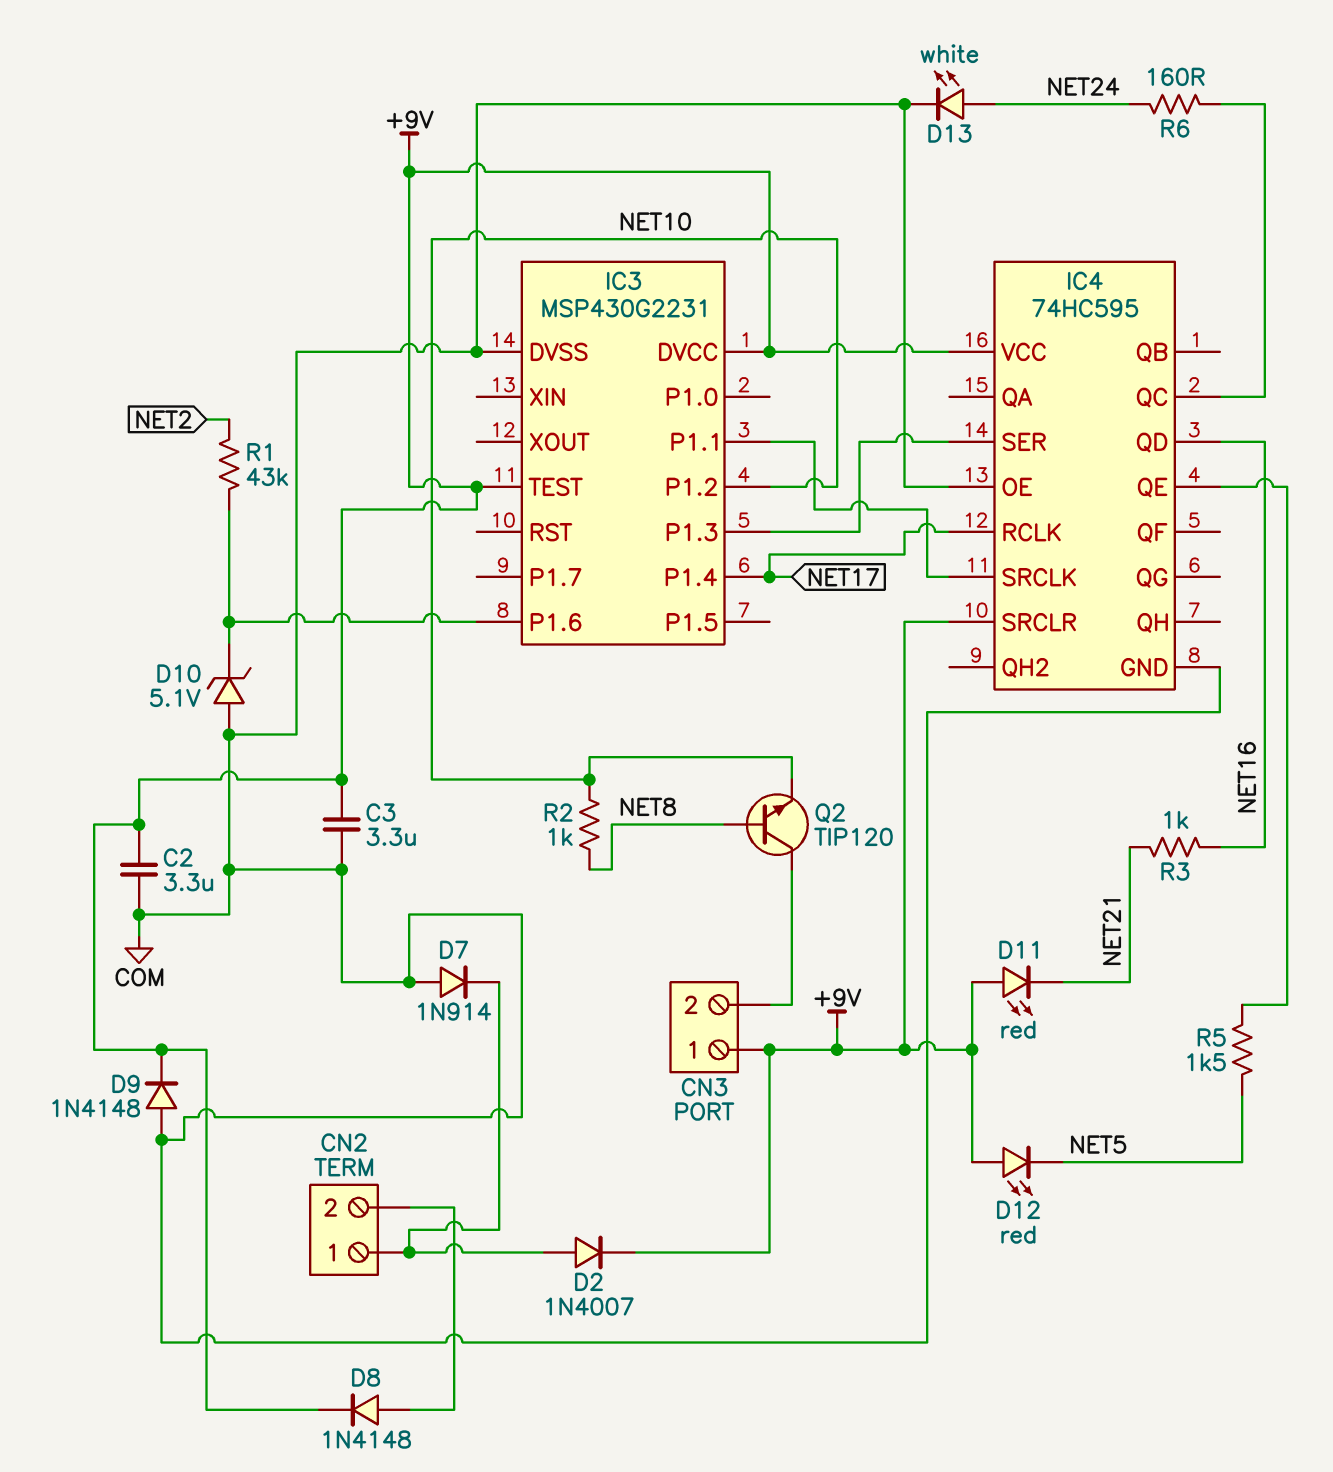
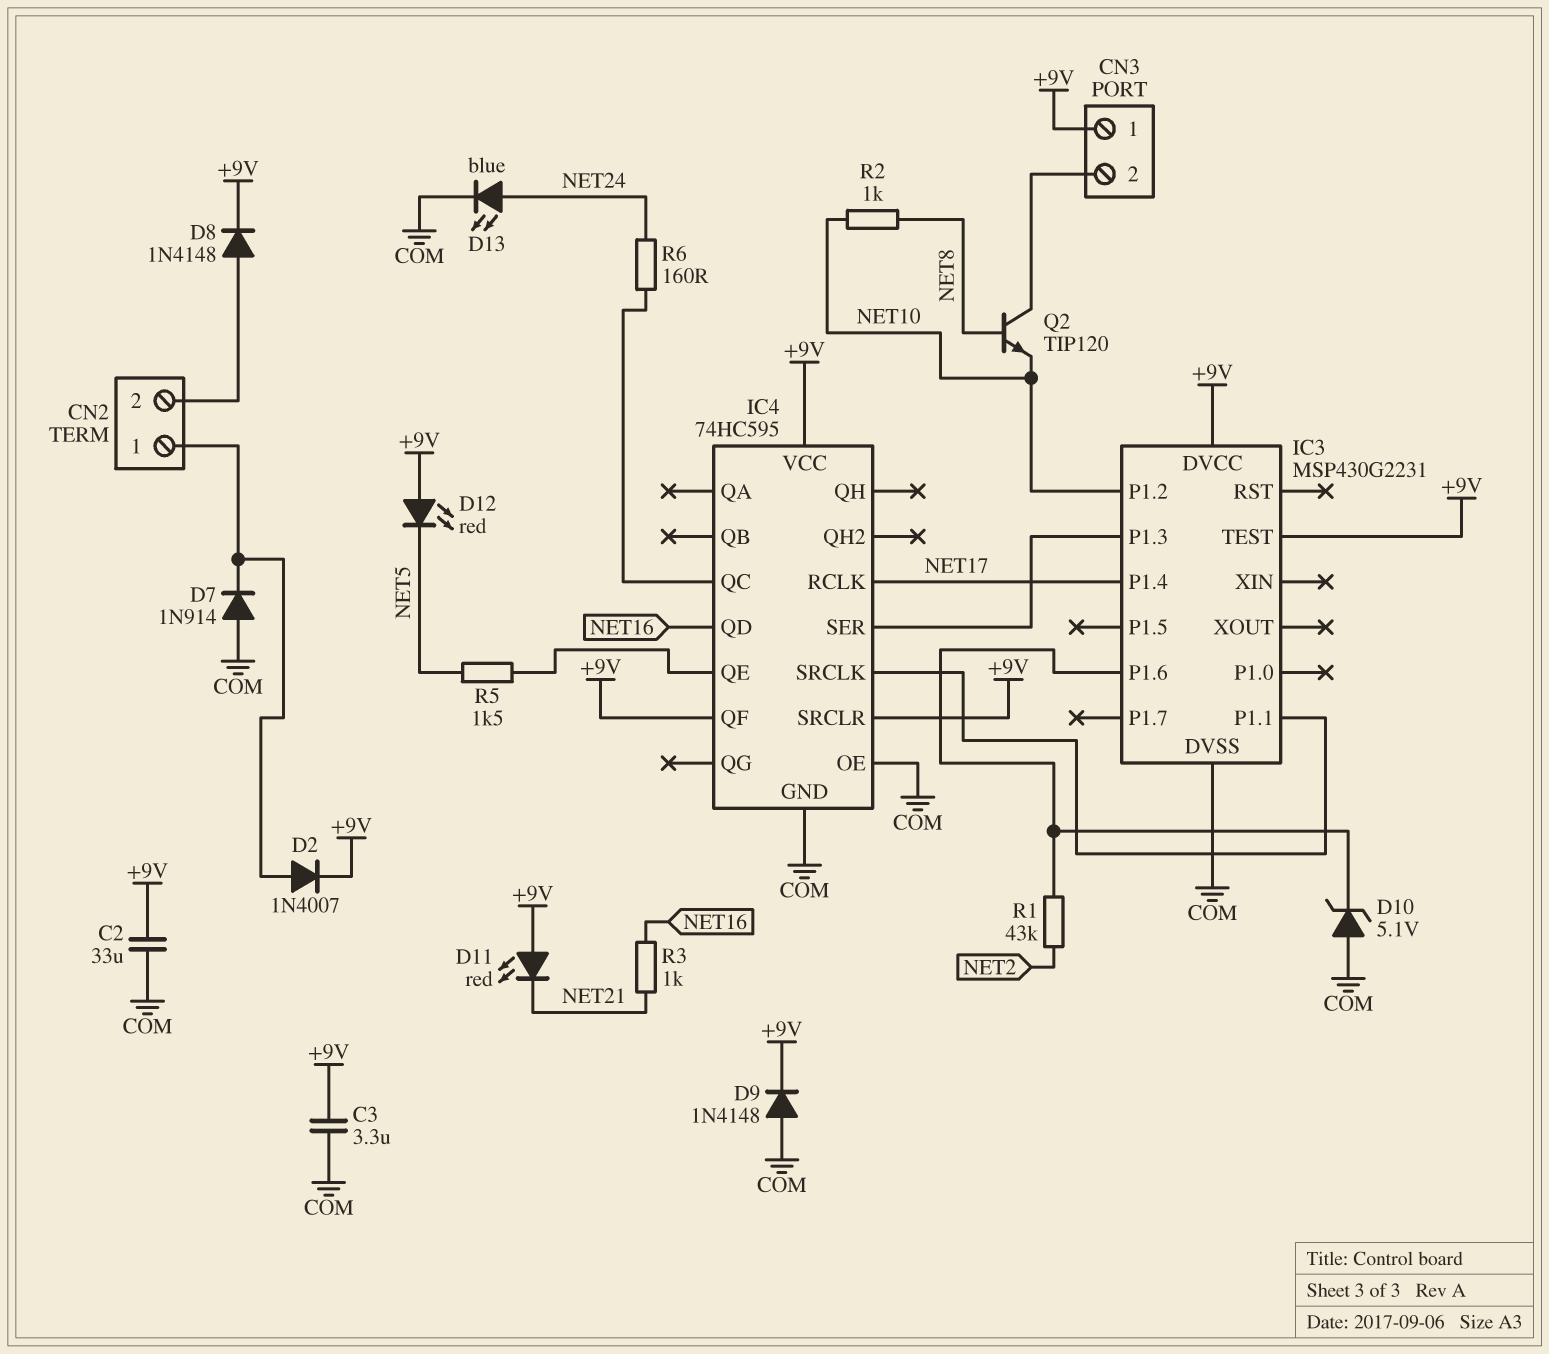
C2: 3.3uF (+9V, COM) -> 33uF (+9V, COM)
D13: LED white (A NET24, K COM) -> LED blue (A NET24, K COM)
IC4 pin QF: none -> +9V

